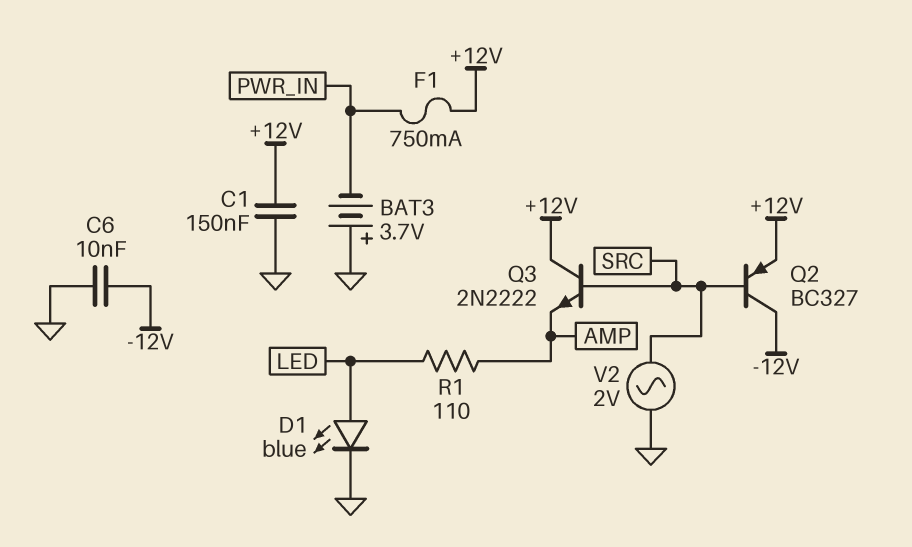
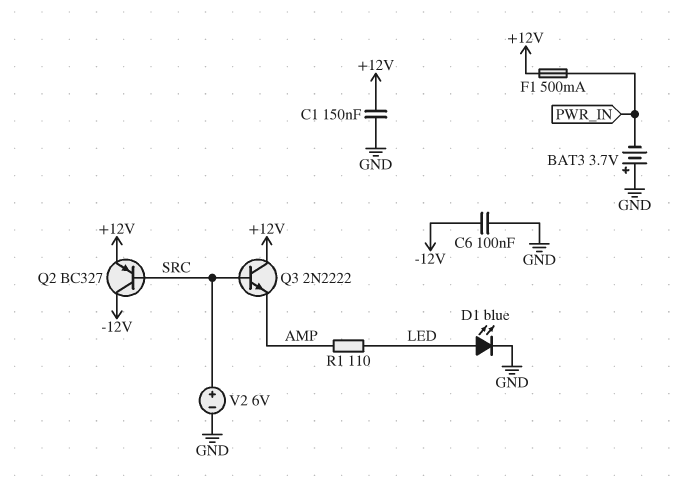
C6: 10nF (-12V, GND) -> 100nF (-12V, GND)
F1: 750mA (+12V, PWR_IN) -> 500mA (+12V, PWR_IN)
V2: AC 2V (GND, SRC) -> 6V (plus SRC, minus GND)

